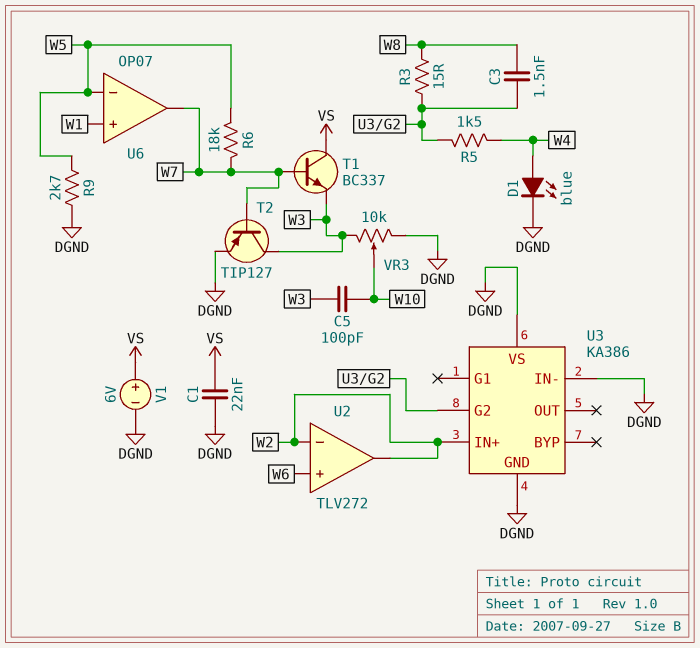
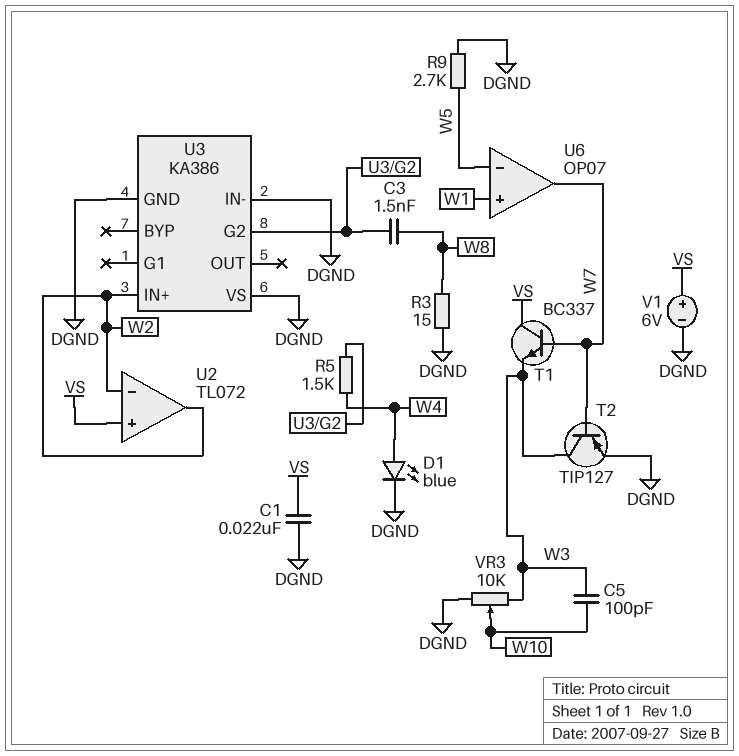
R3: 15 (U3/G2, W8) -> 15 (DGND, W8)
R6: 18k (W5, W7) -> none
U2: TLV272 -> TL072
U2 pin in+: W6 -> VS

